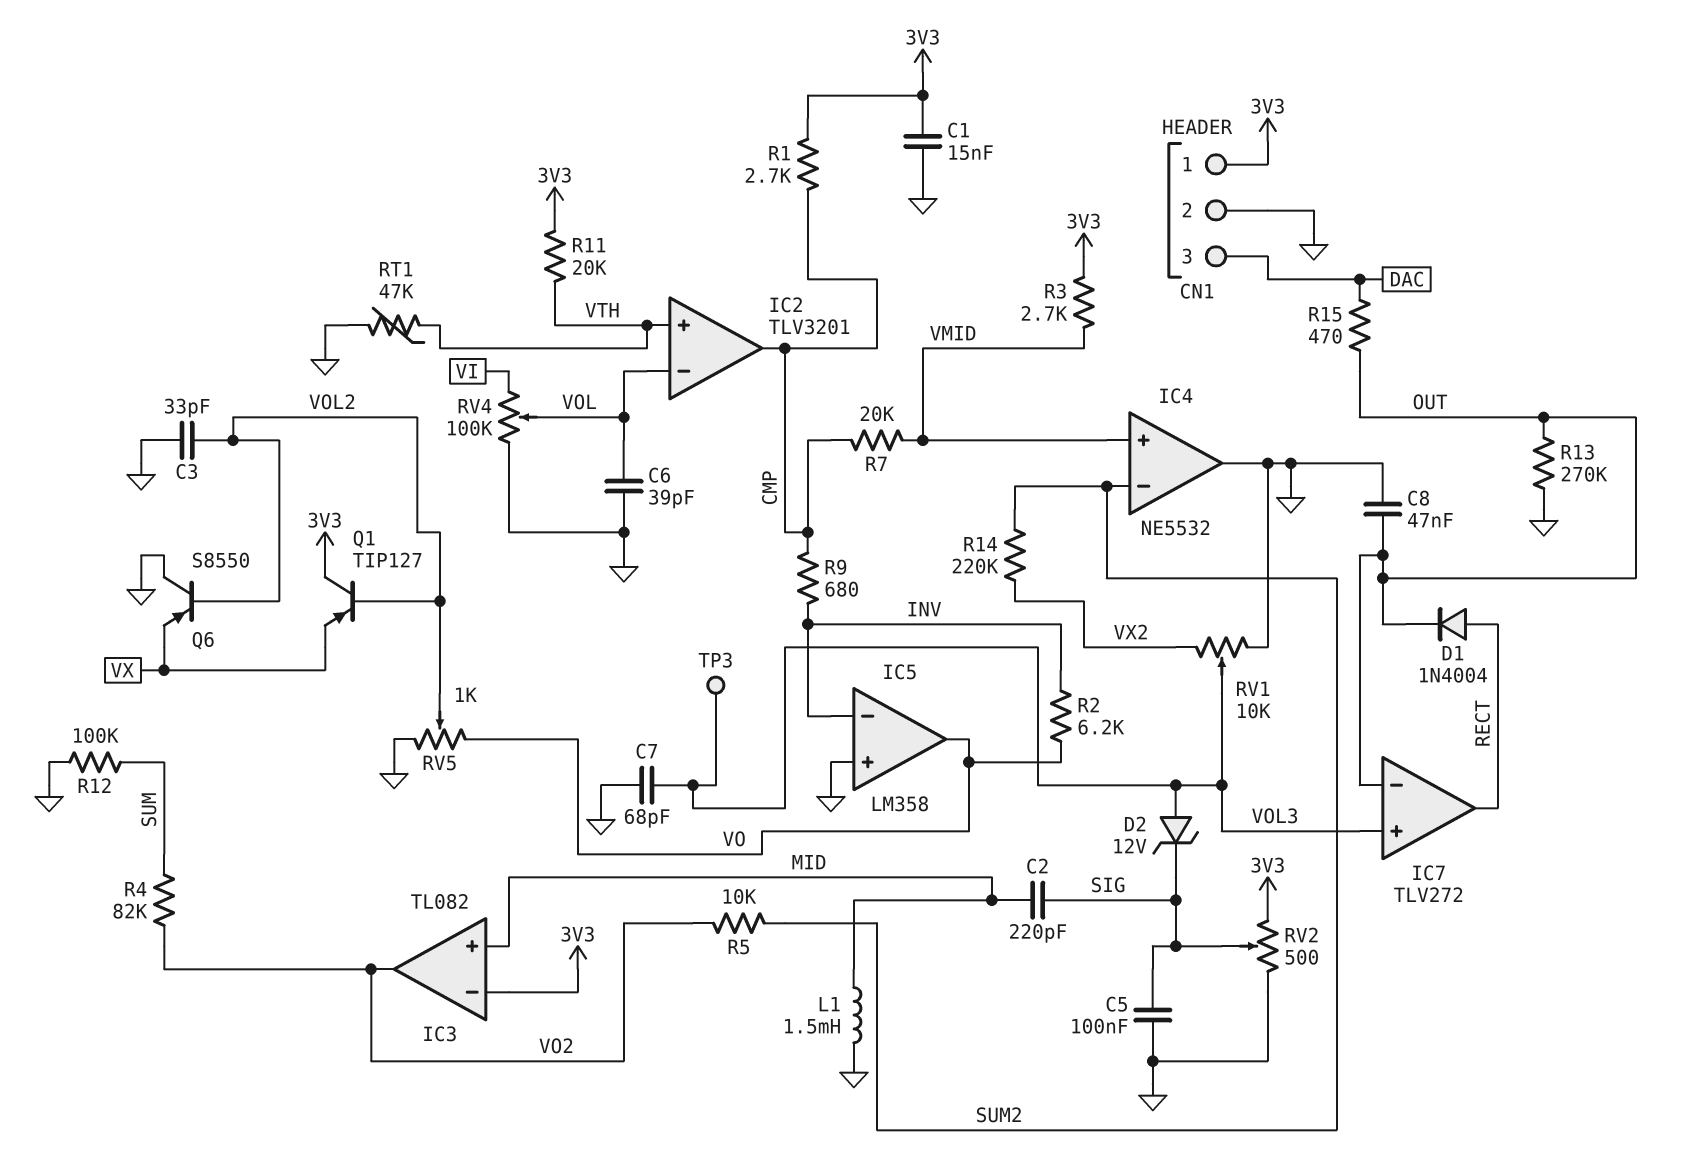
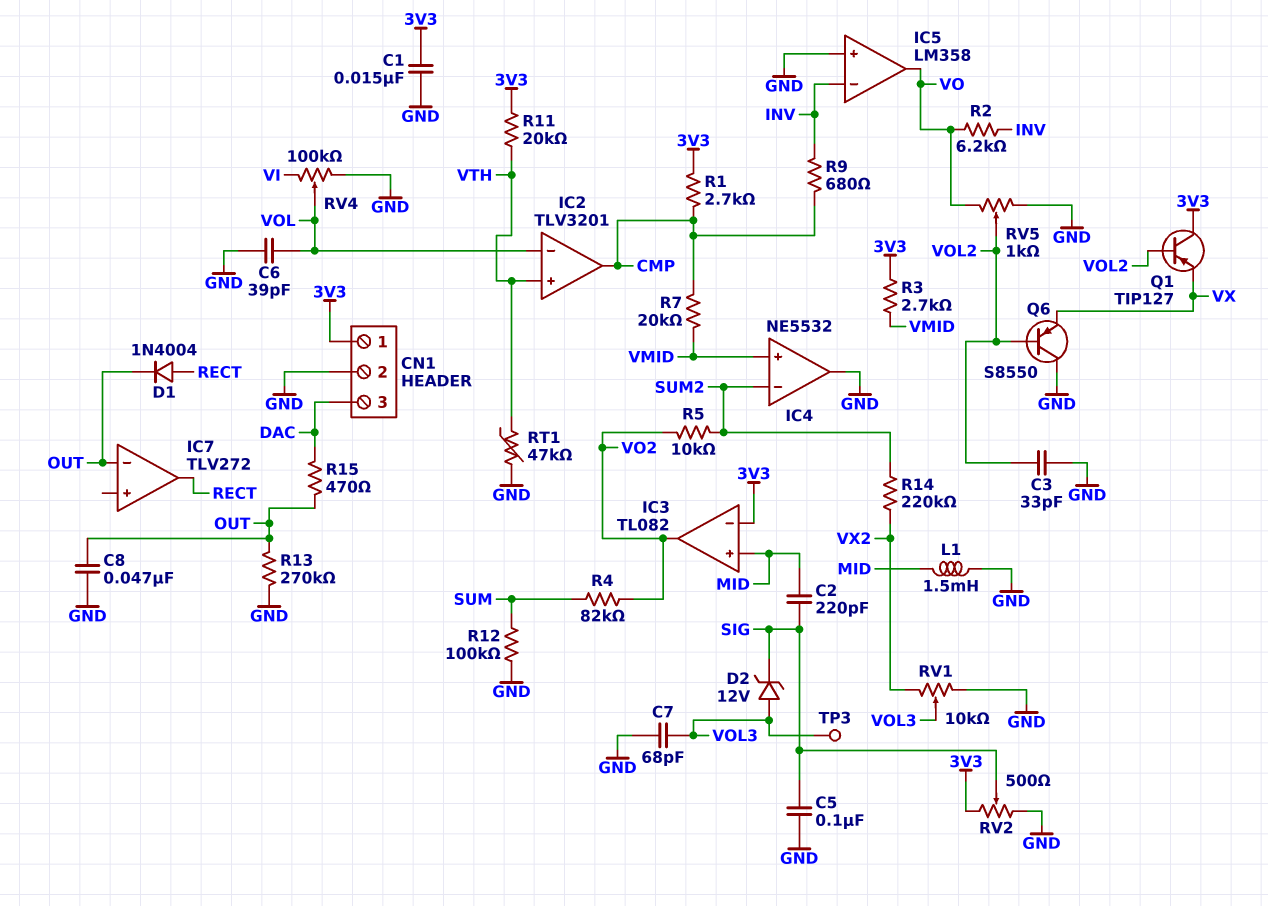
IC7 pin in+: VOL3 -> none

